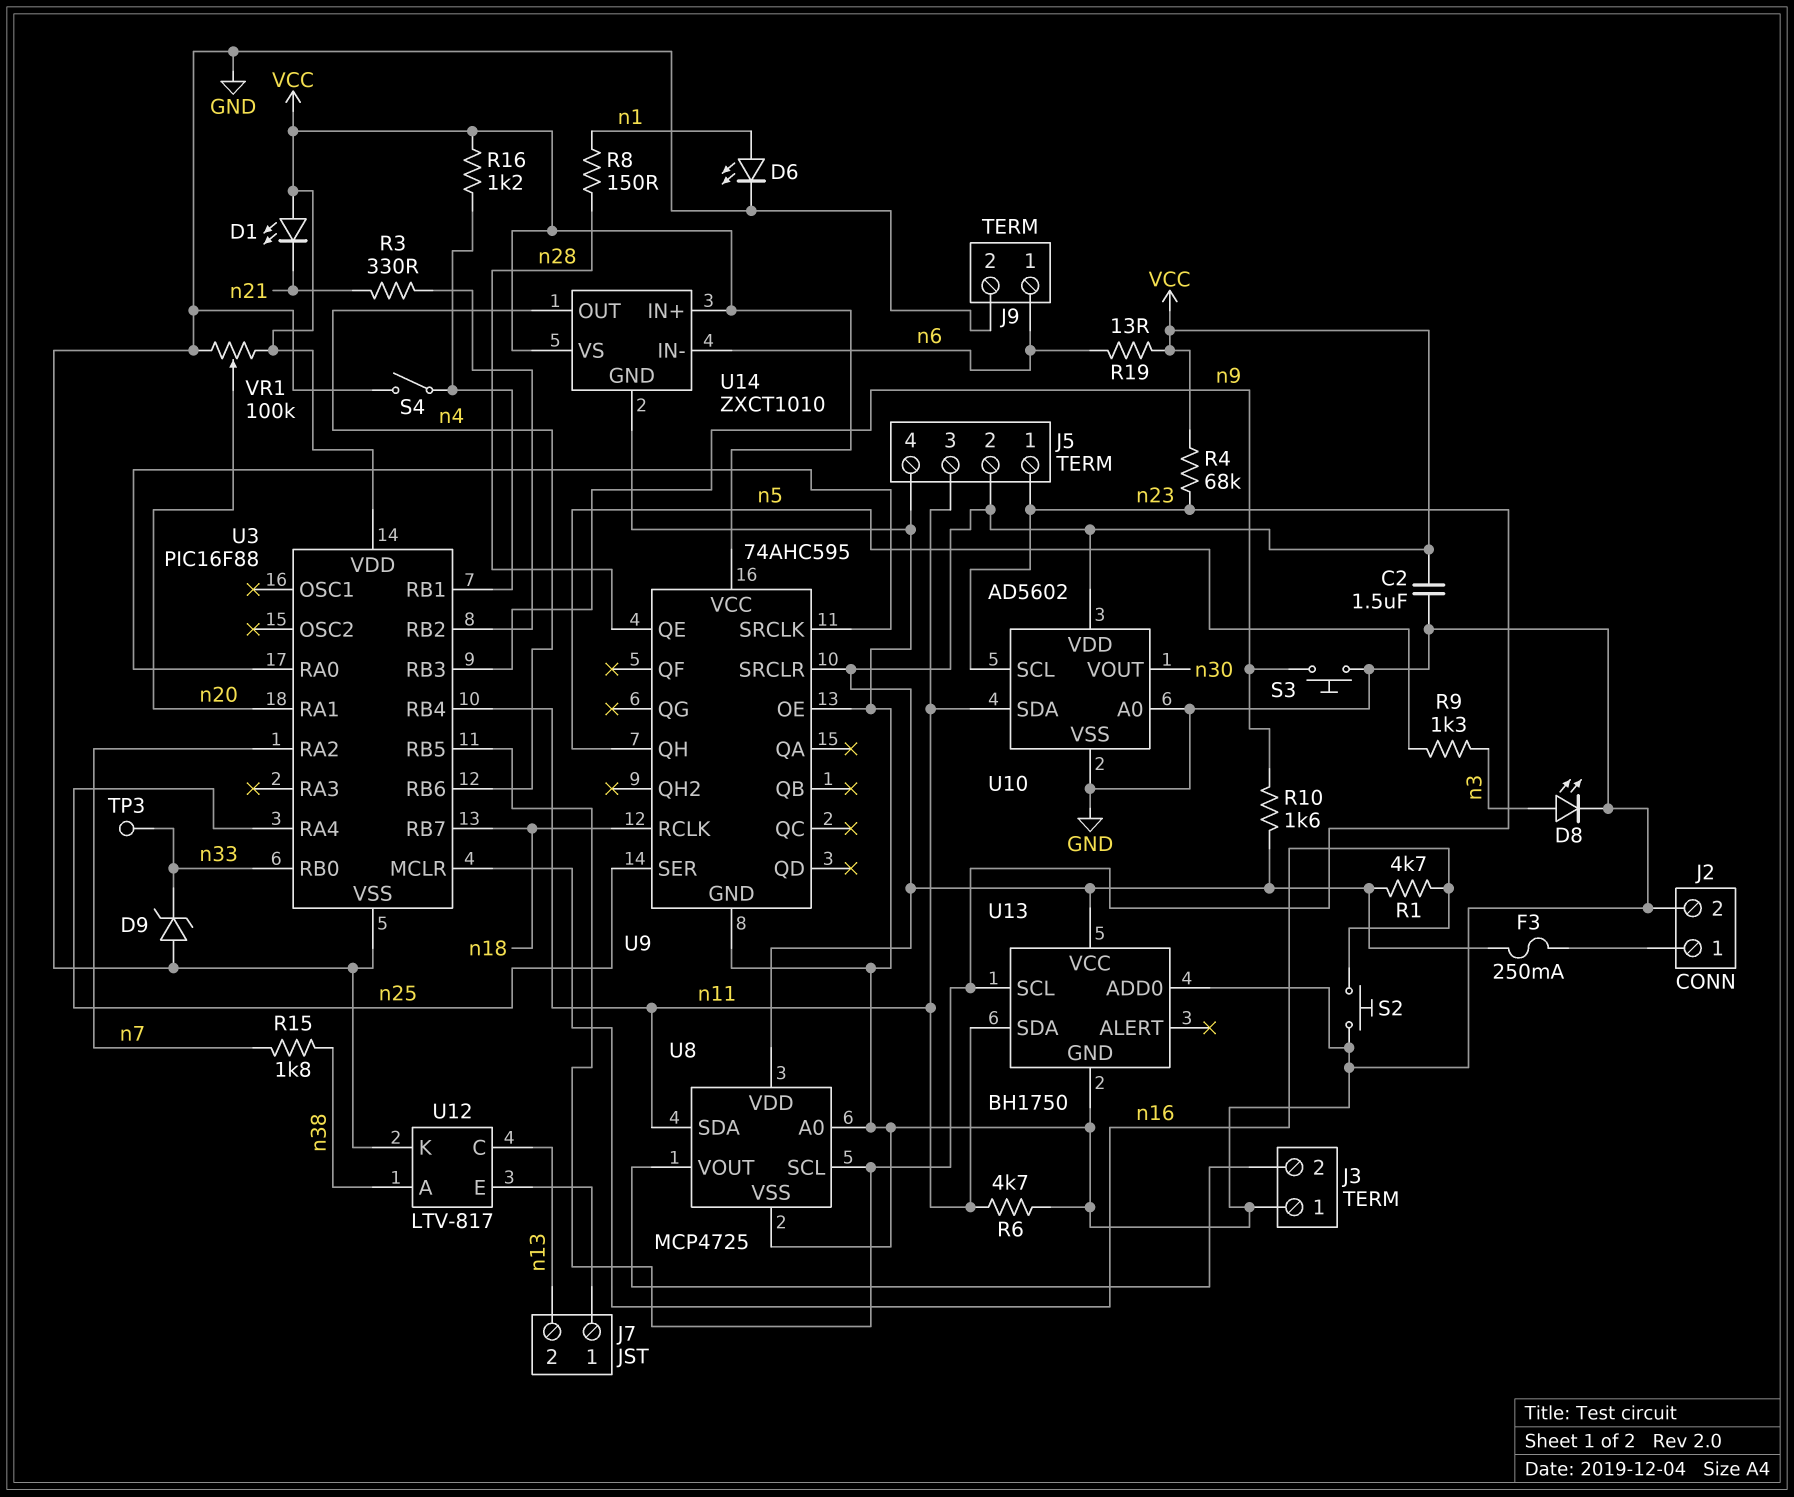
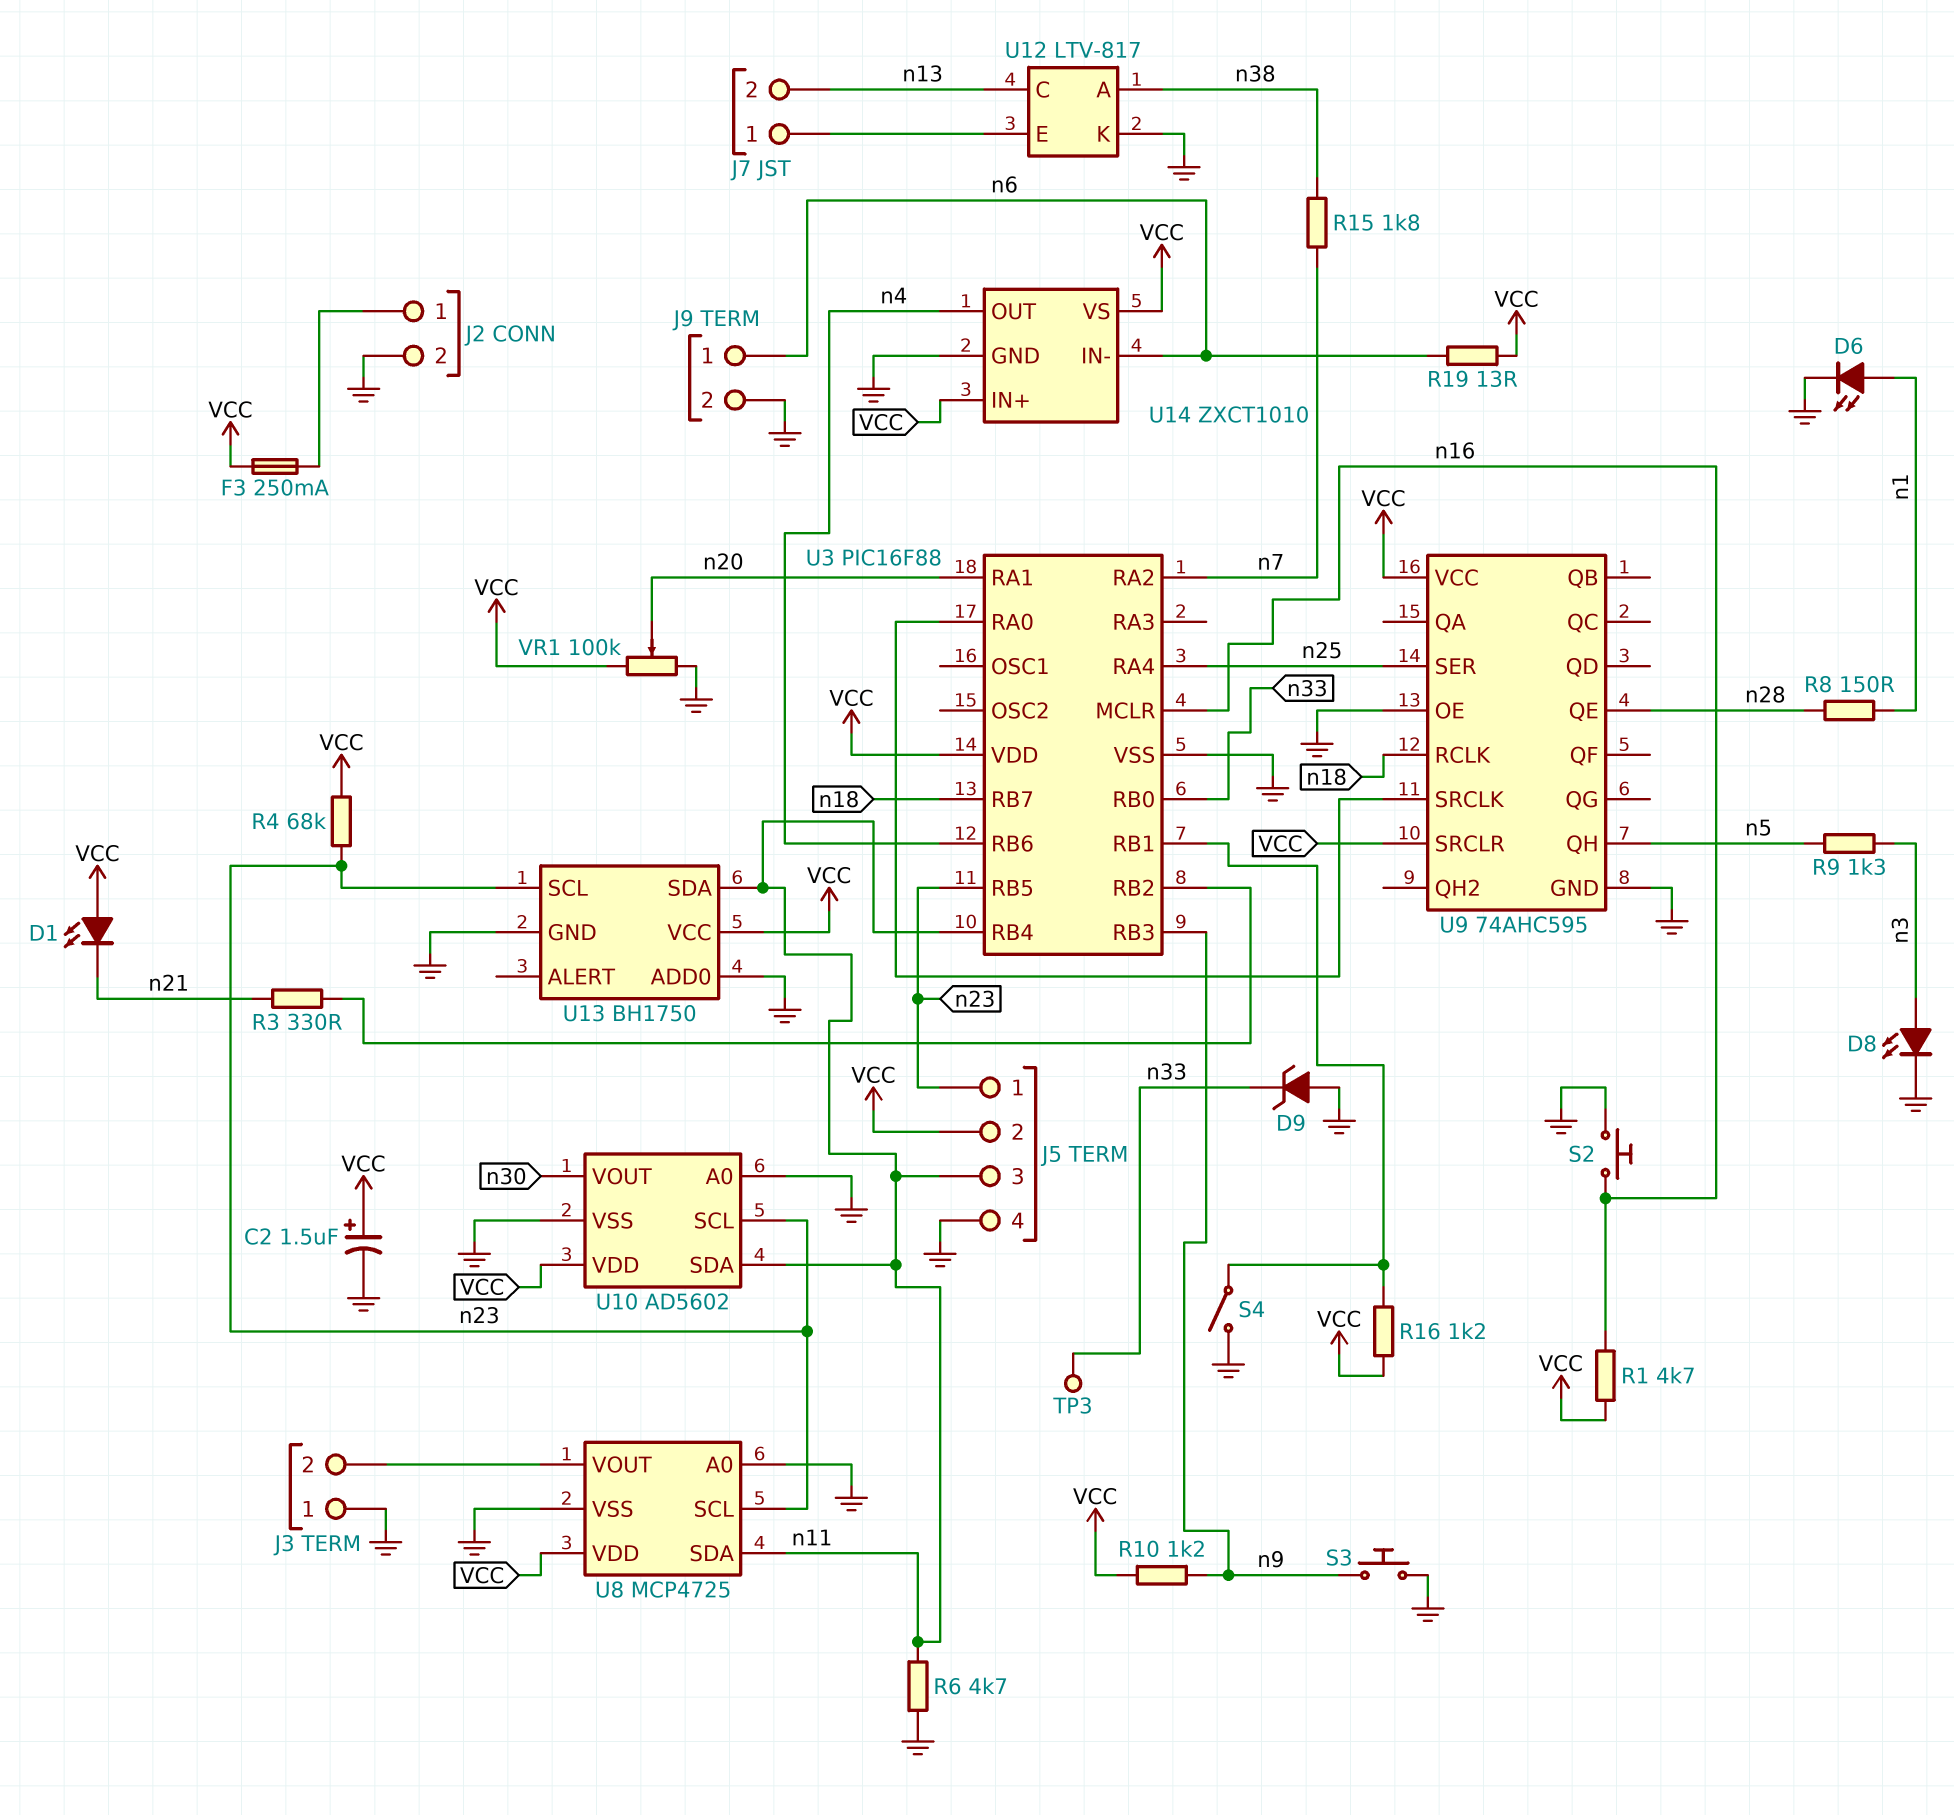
C2: 1.5uF (GND, VCC) -> 1.5uF (plus VCC, minus GND)
R10: 1.6k (VCC, n9) -> 1.2k (VCC, n9)

